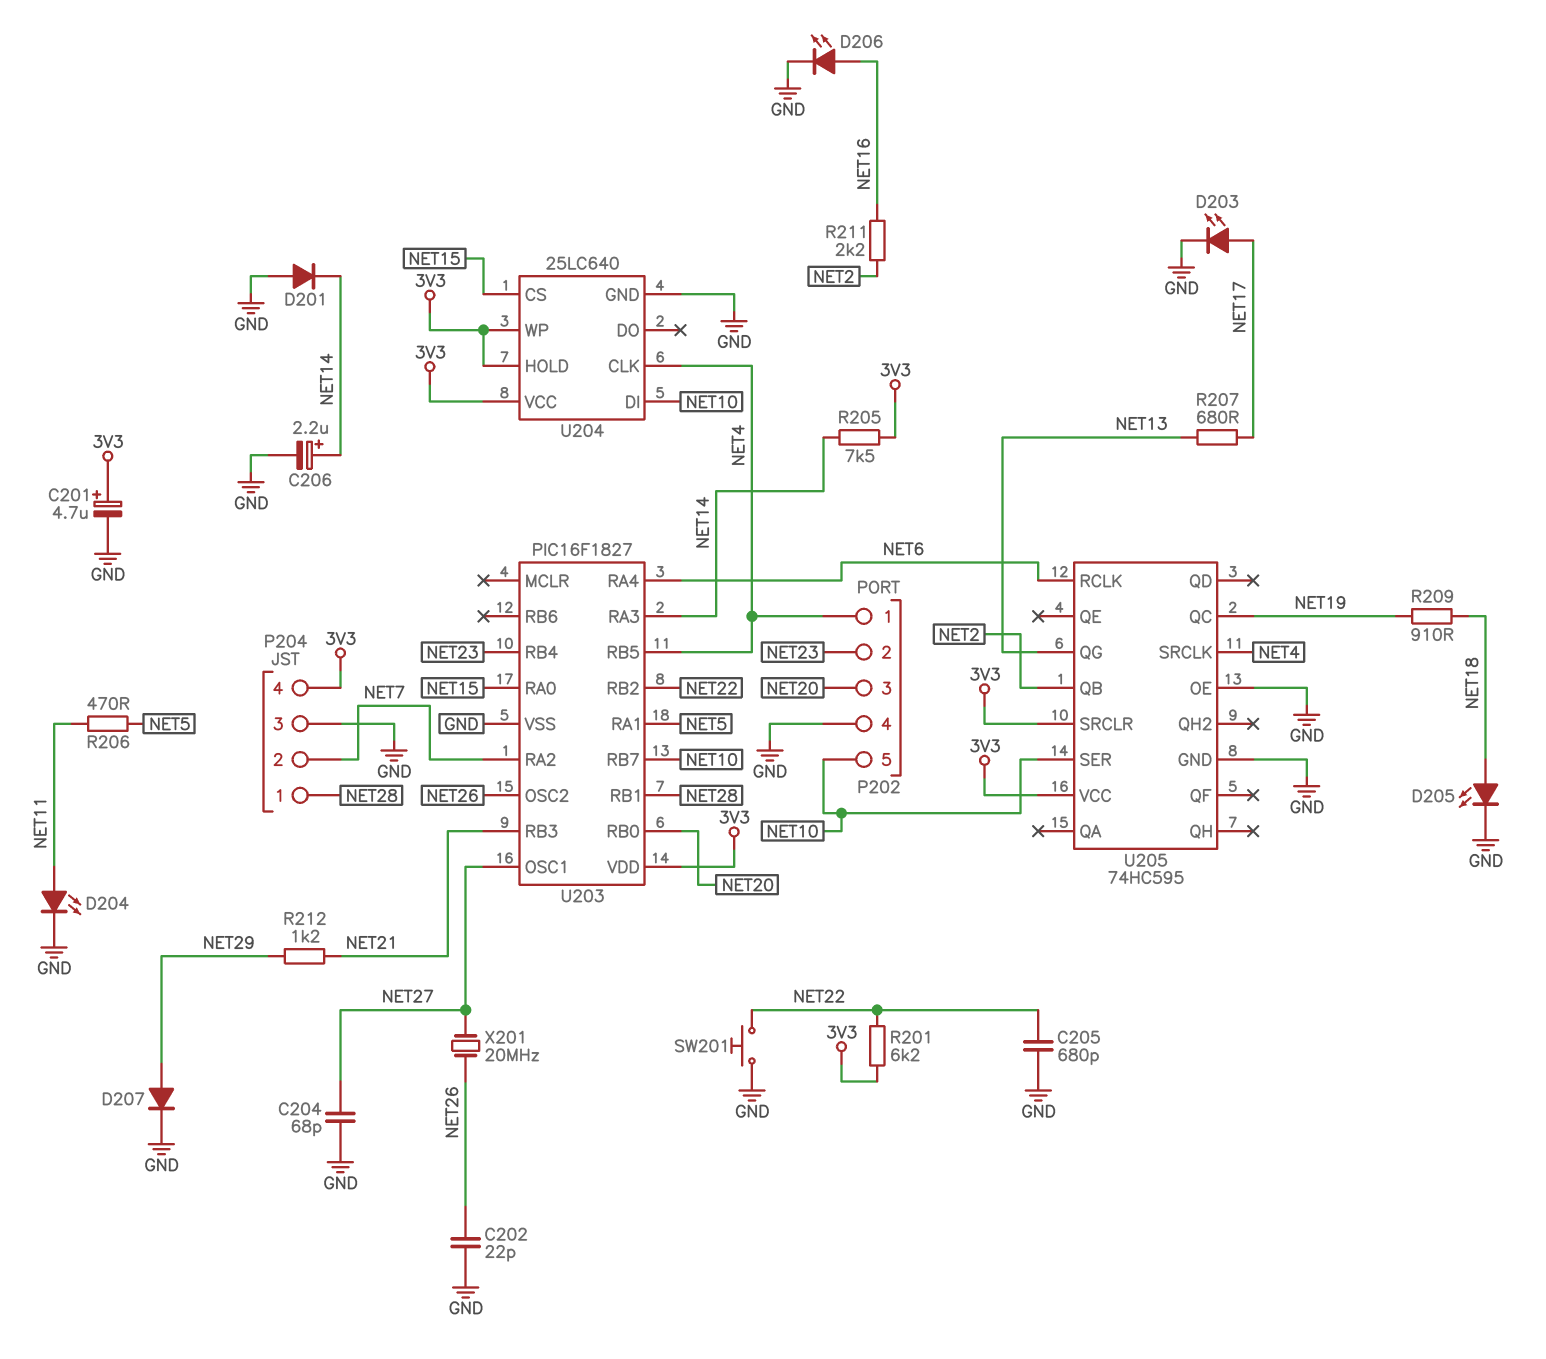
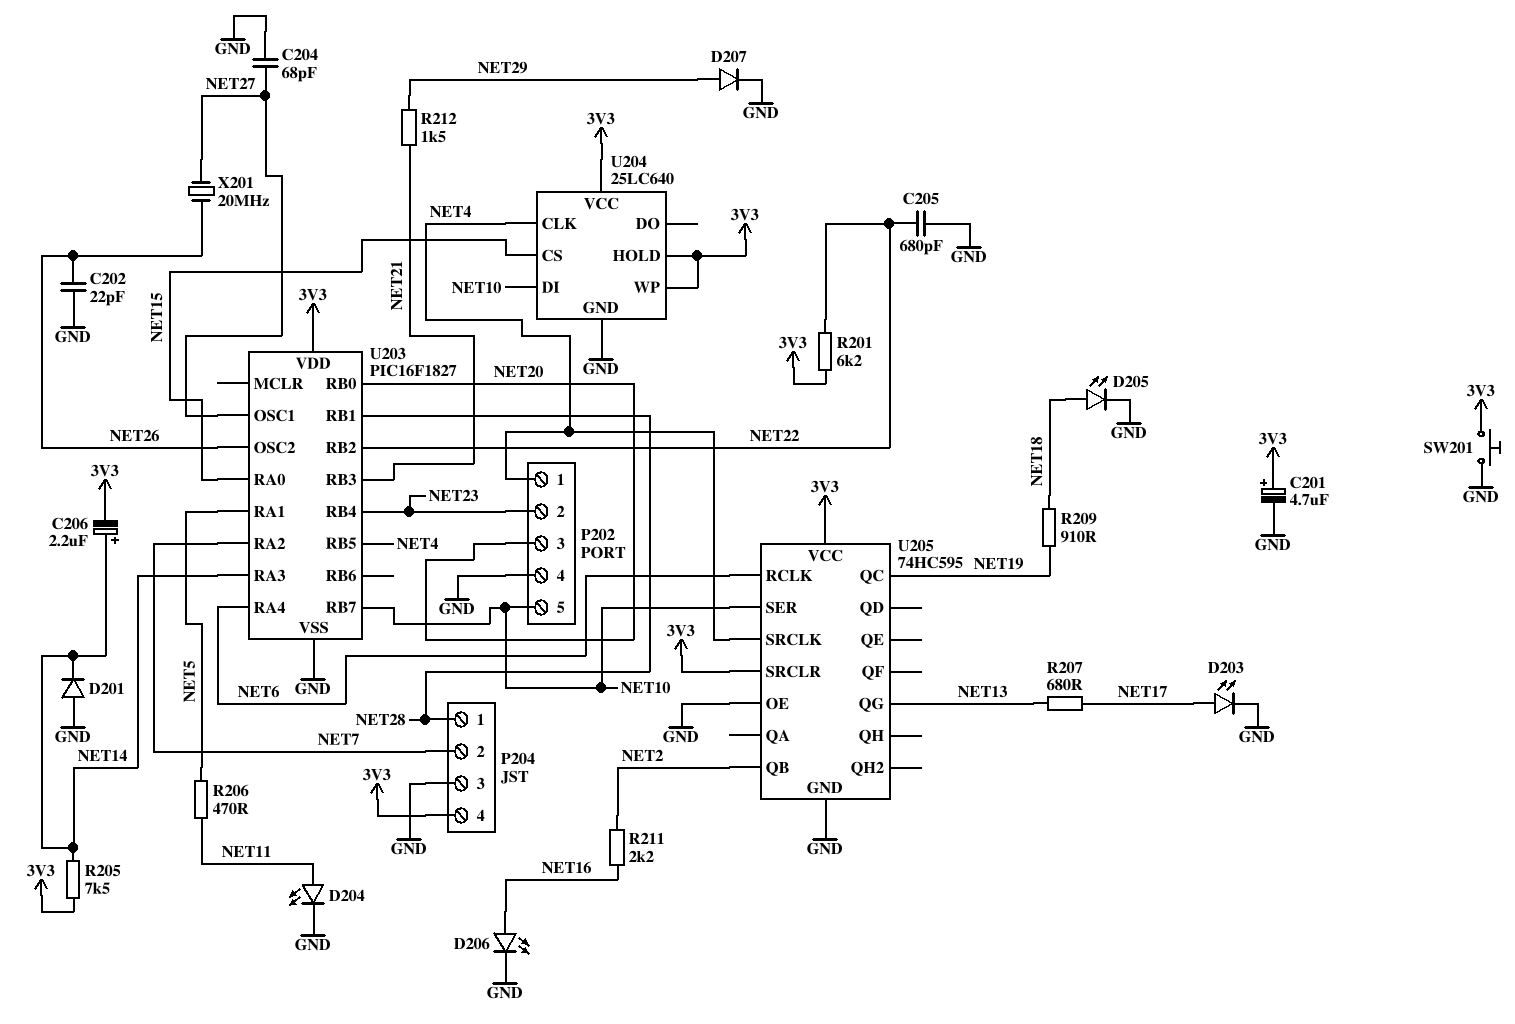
C206: 2.2uF (plus NET14, minus GND) -> 2.2uF (plus NET14, minus 3V3)
R212: 1.2k (NET21, NET29) -> 1.5k (NET21, NET29)
SW201: button (GND, NET22) -> button (3V3, GND)

